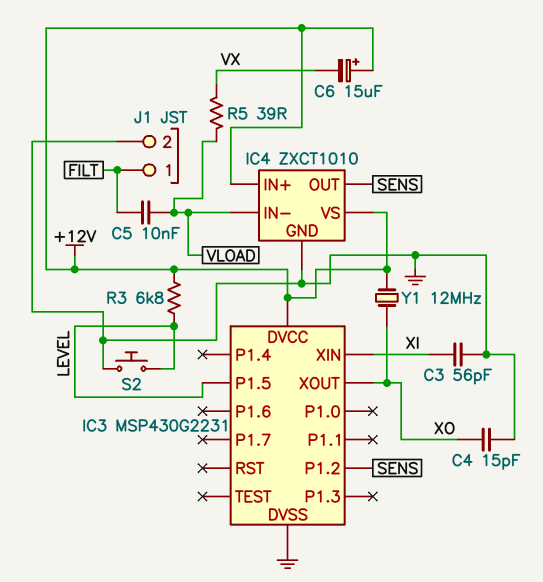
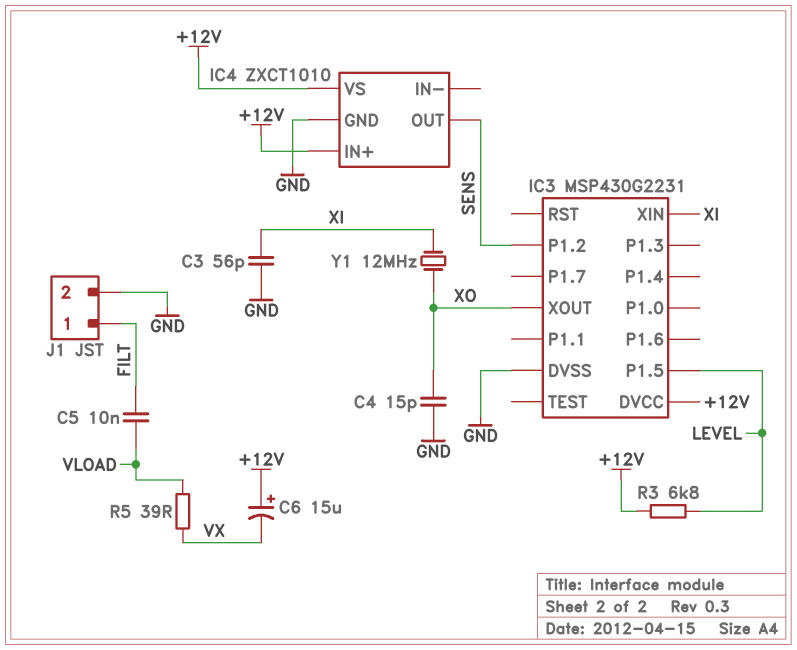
IC4 pin IN-: VLOAD -> none
S2: button (GND, LEVEL) -> none
Y1: 12MHz (+12V, XO) -> 12MHz (XI, XO)

